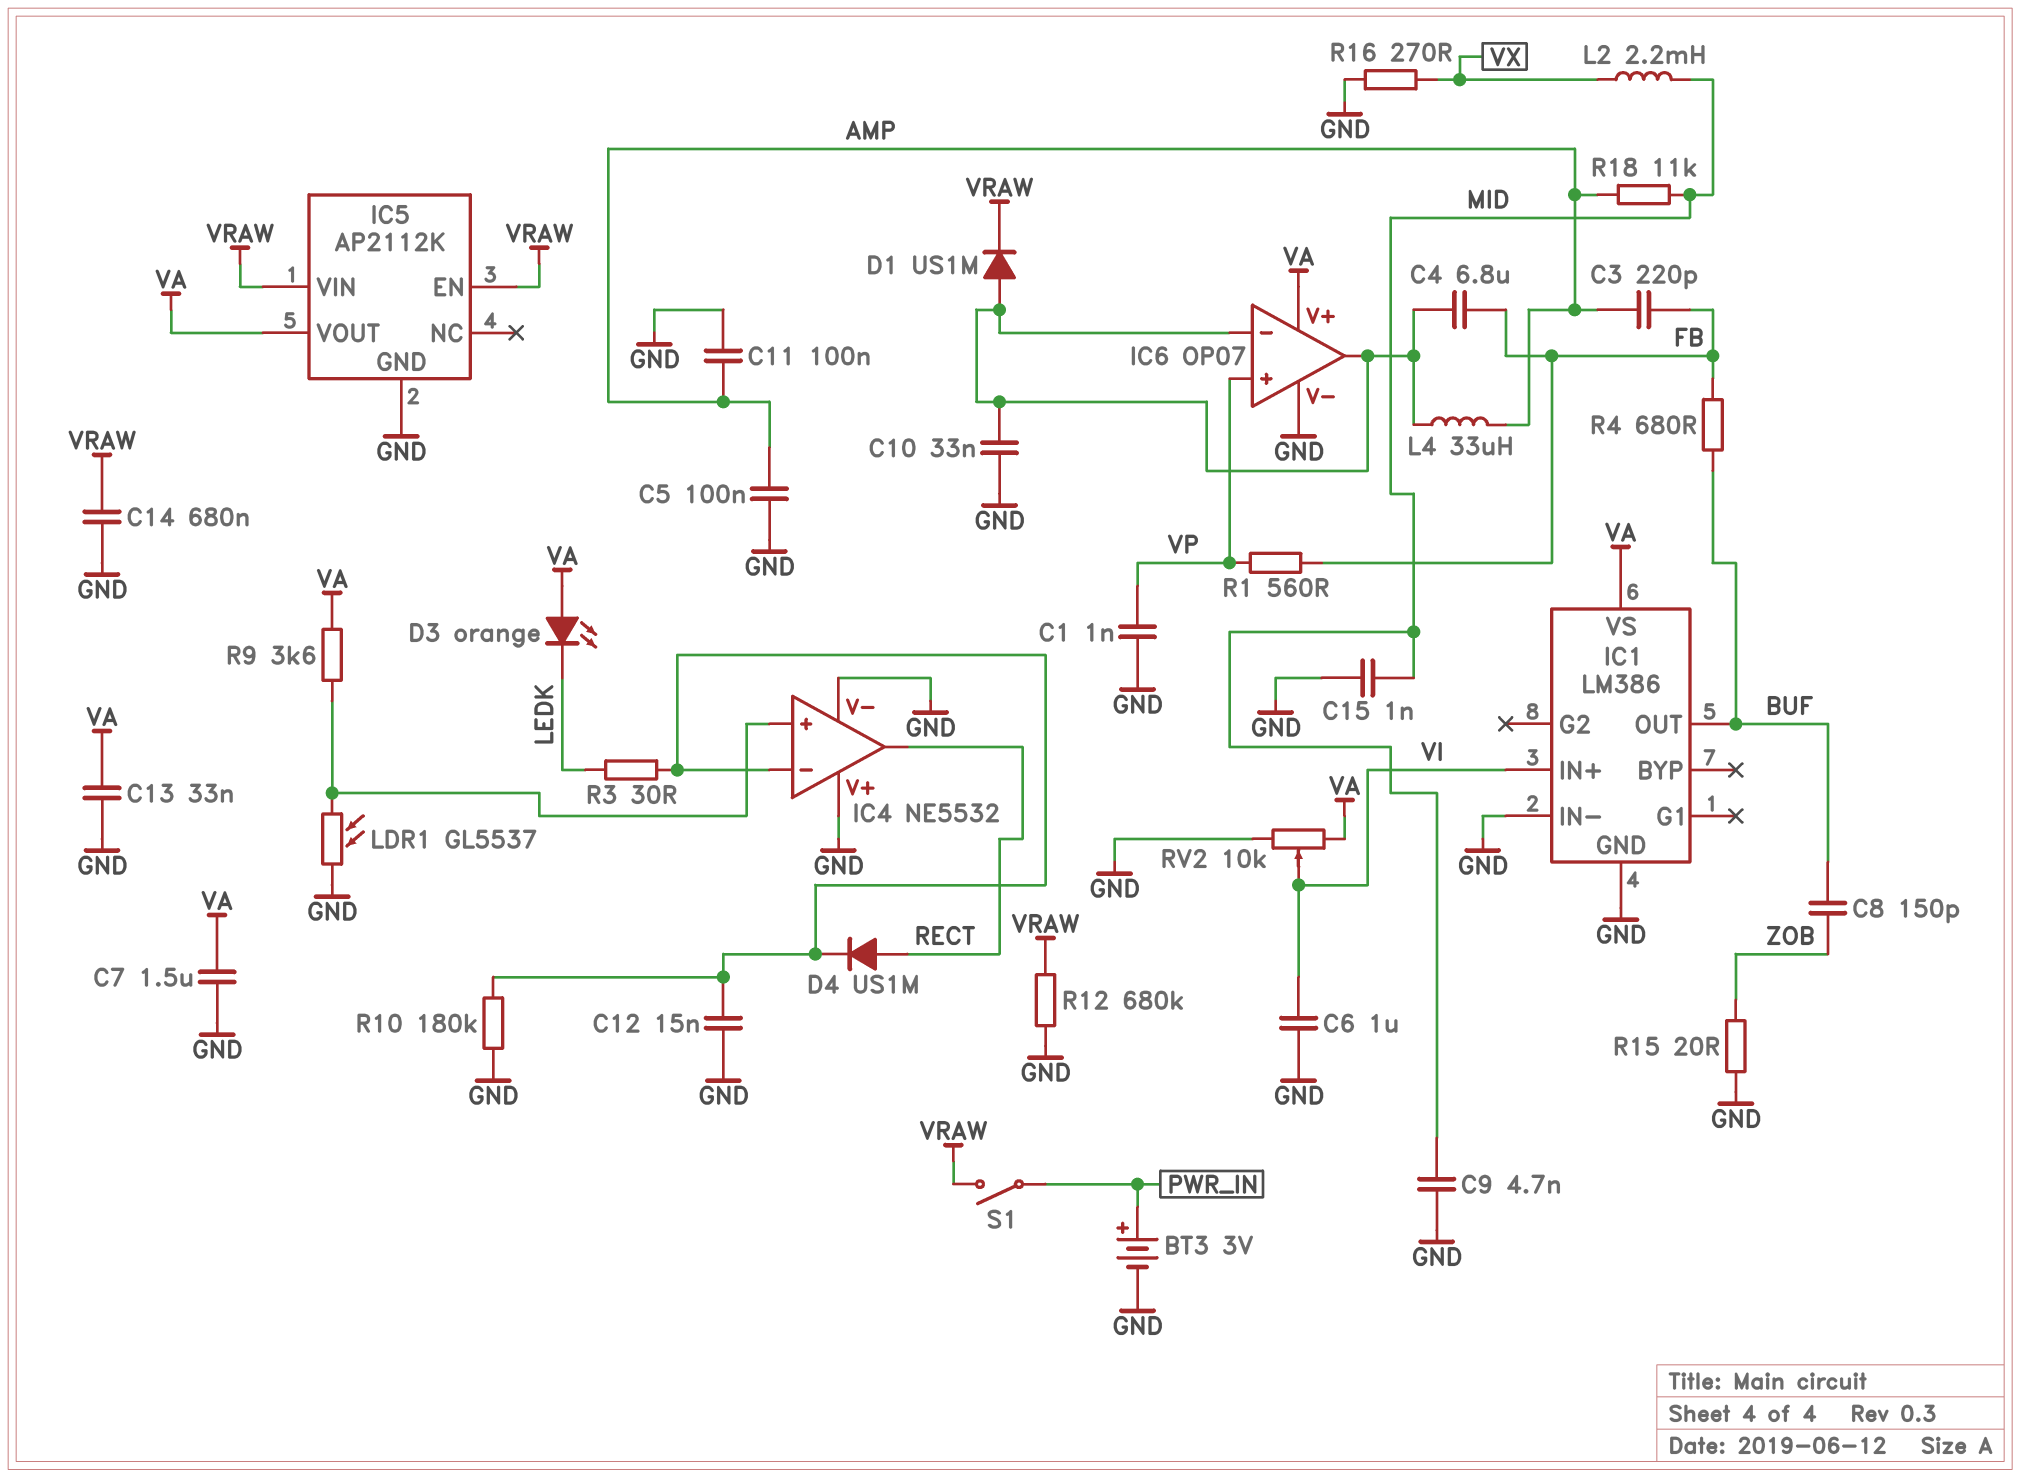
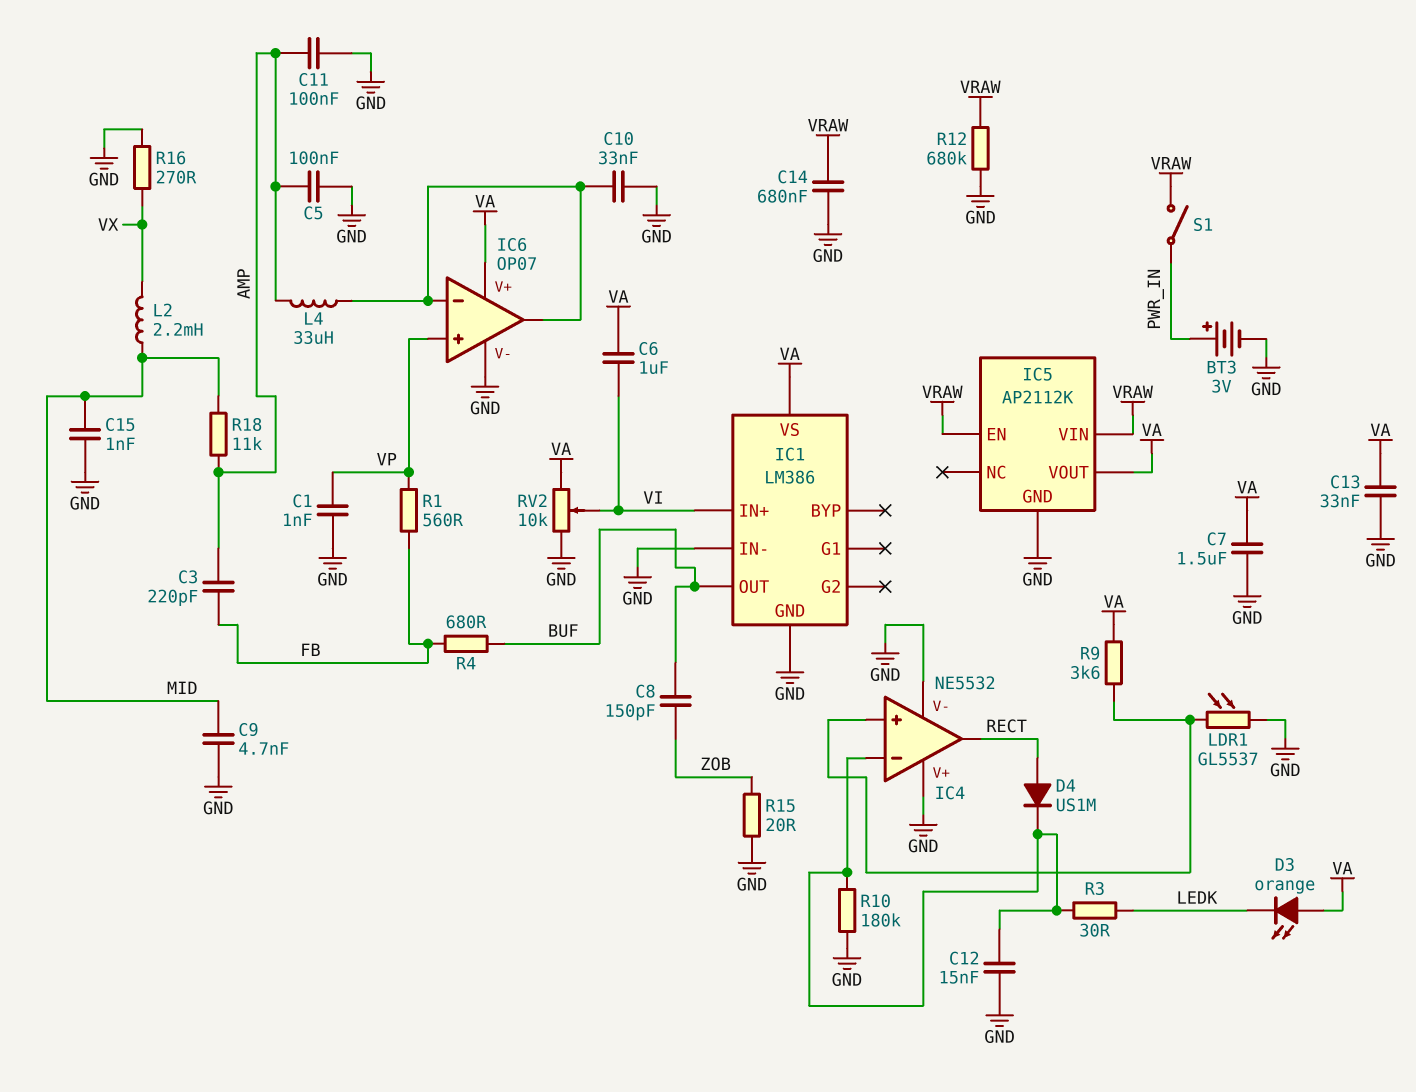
C4: 6.8uF (FB, IC6/in-) -> none
C6: 1uF (GND, VI) -> 1uF (VA, VI)
D1: diode US1M (A IC6/in-, K VRAW) -> none

